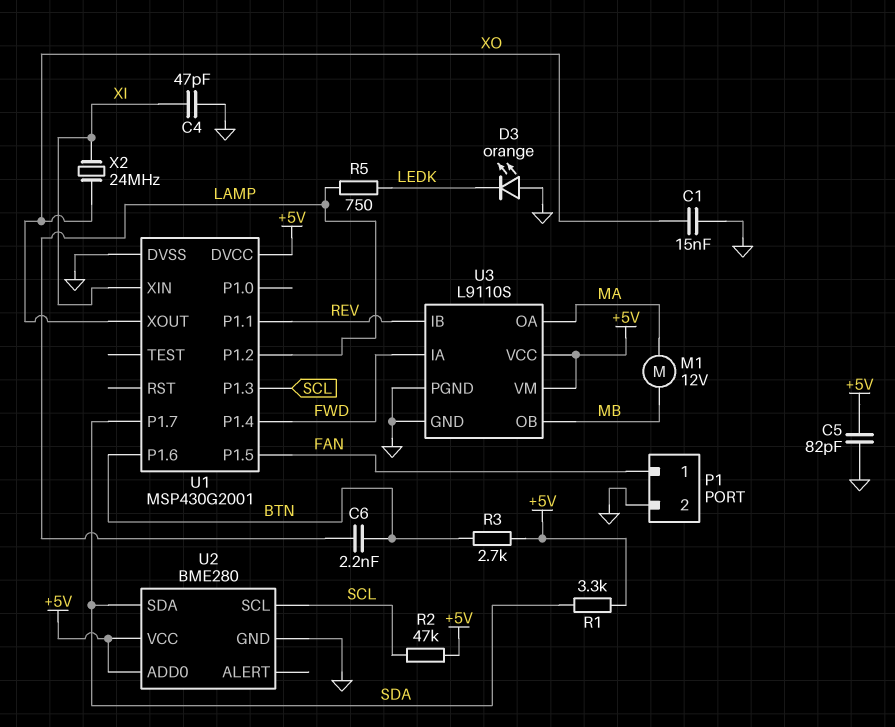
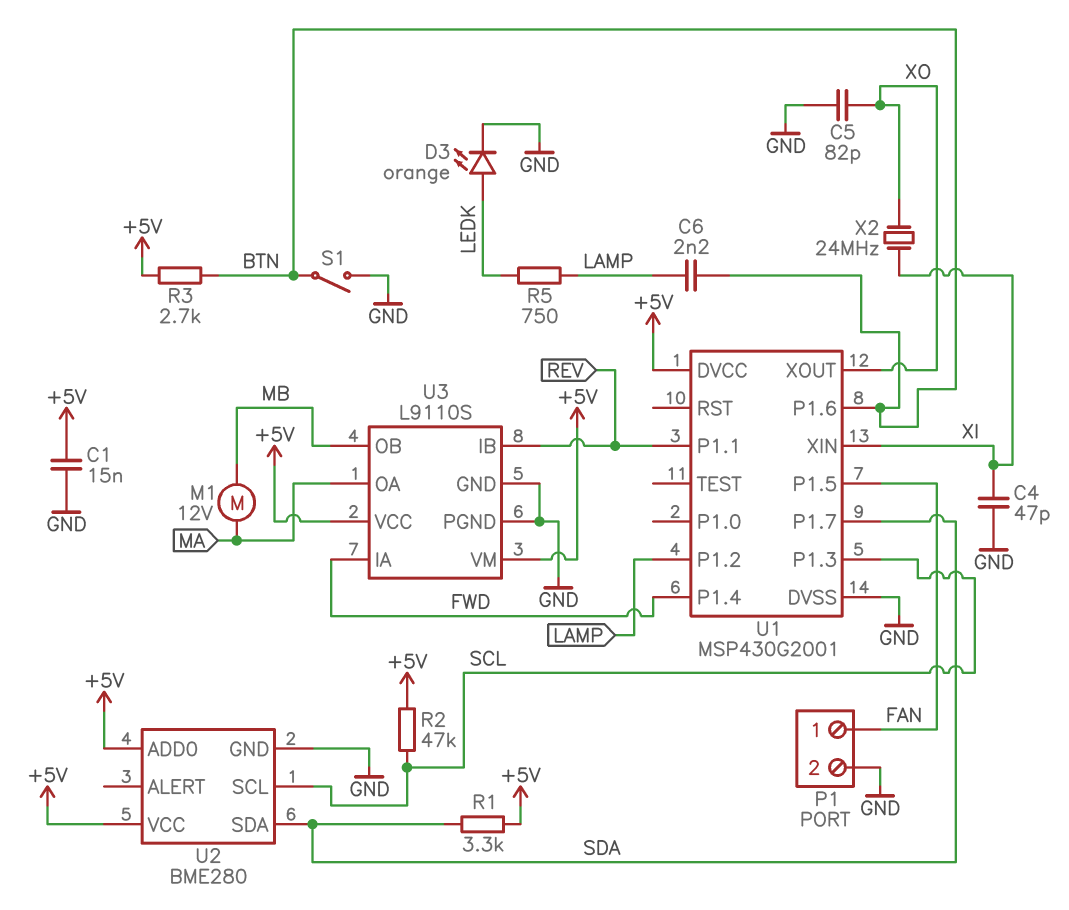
C1: 15nF (GND, XO) -> 15nF (+5V, GND)
C5: 82pF (+5V, GND) -> 82pF (GND, XO)
D3: LED orange (A GND, K LEDK) -> LED orange (A LEDK, K GND)
S1: none -> switch (BTN, GND)

